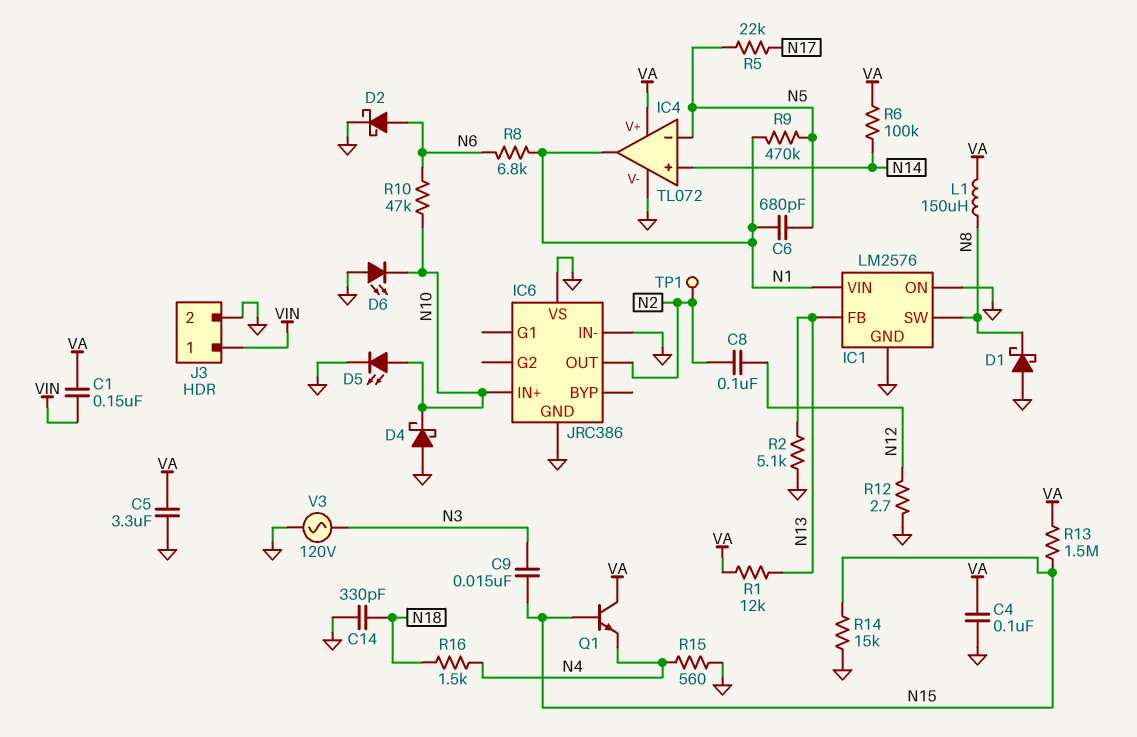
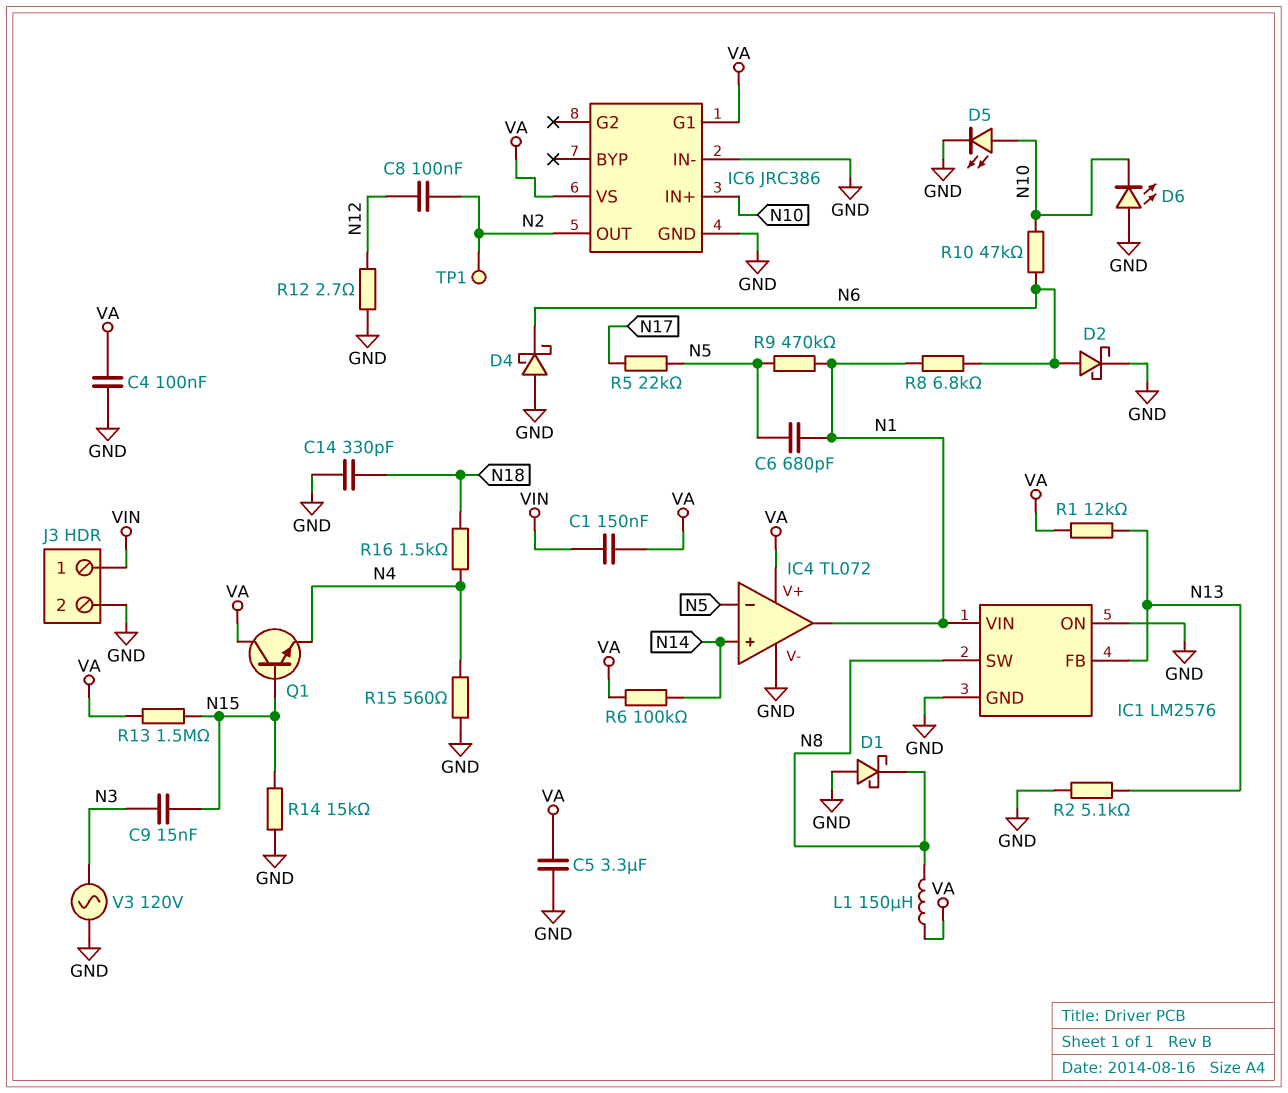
D4: schottky (A GND, K N10) -> schottky (A GND, K N6)
IC6 pin G1: none -> VA
IC6 pin VS: GND -> VA

